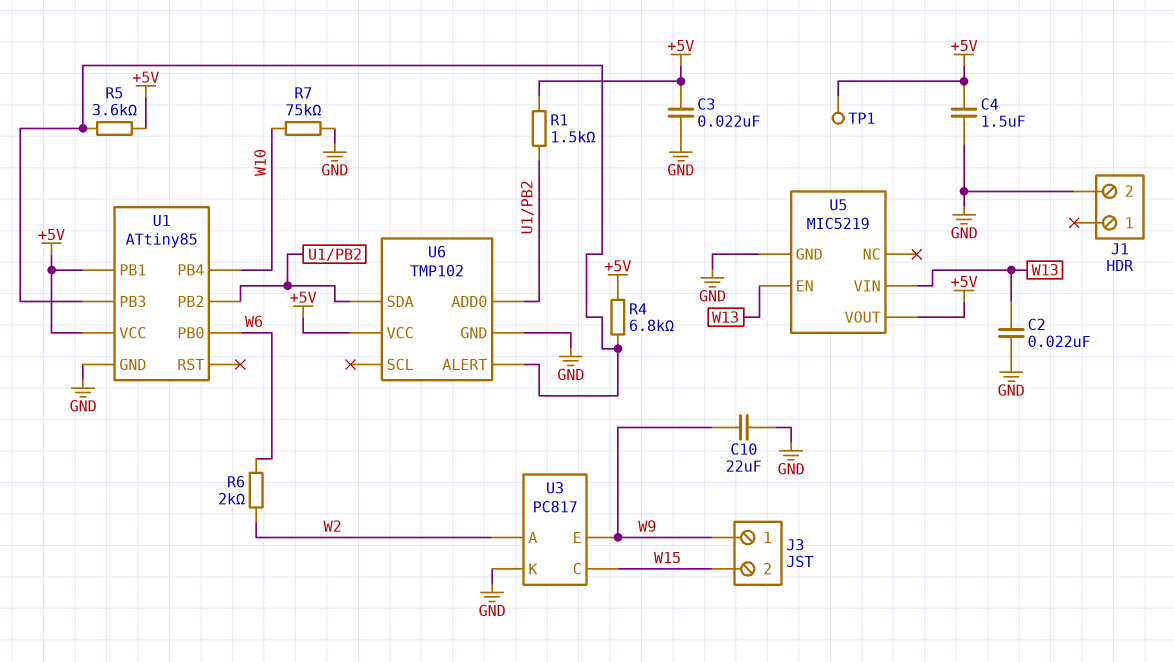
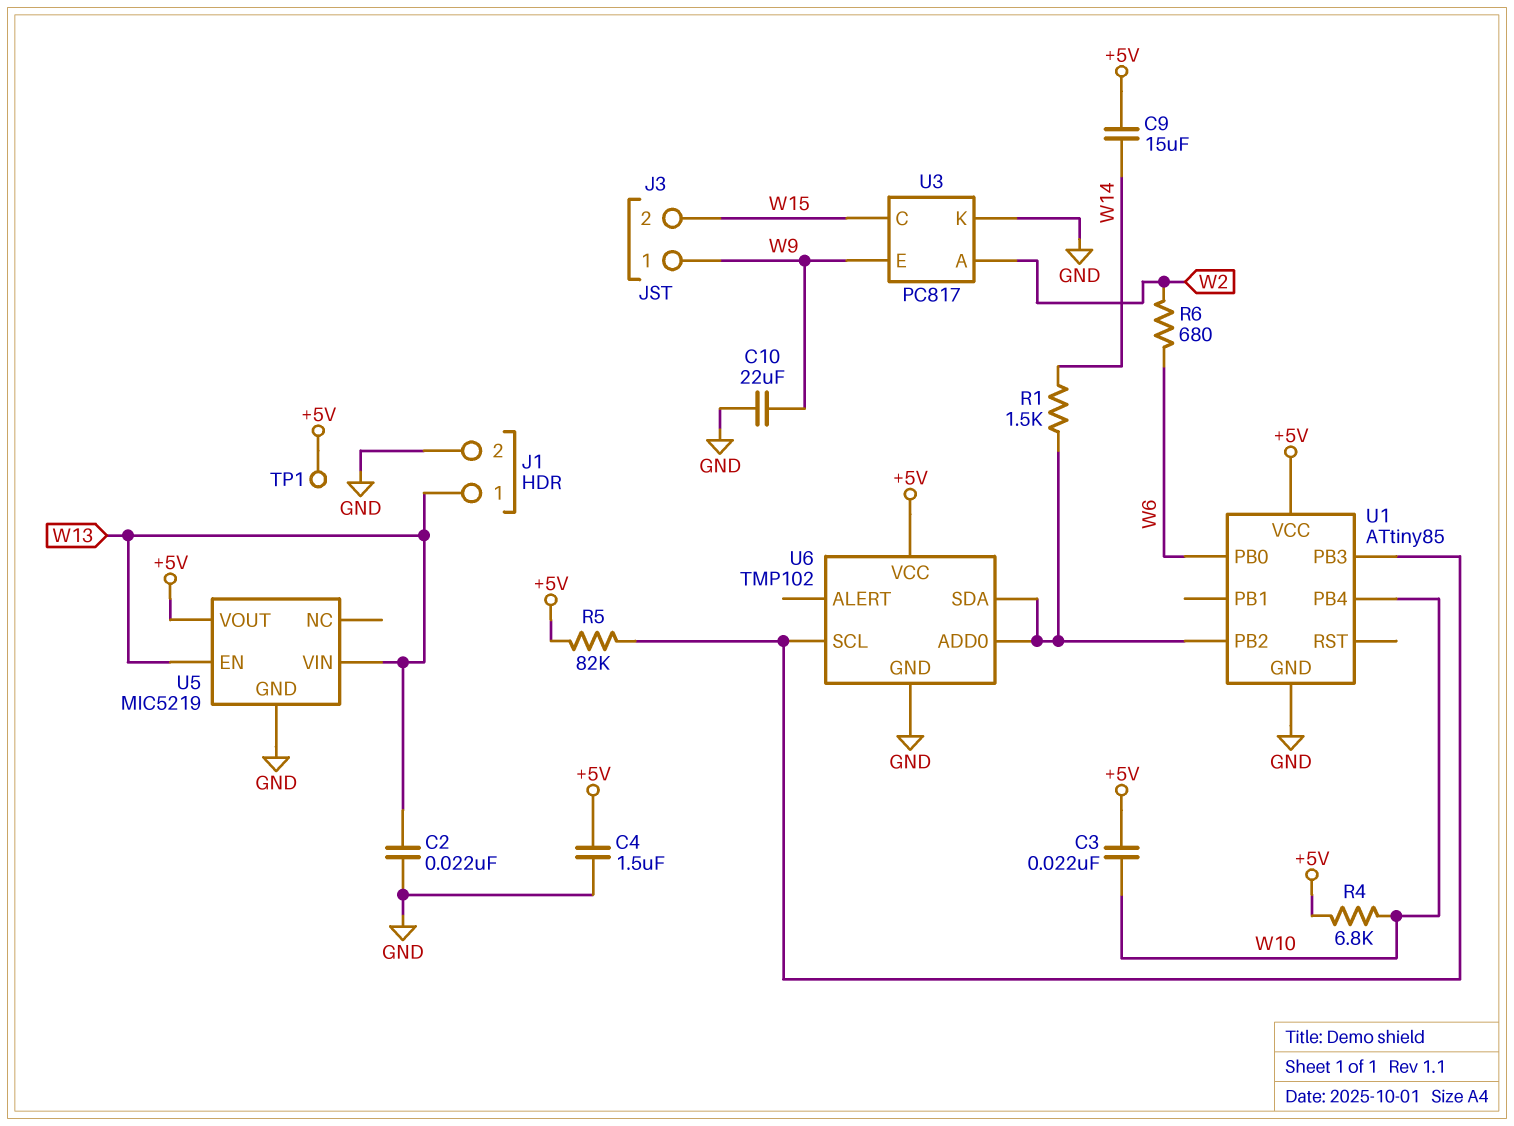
C3: 22nF (+5V, GND) -> 22nF (+5V, W10)
C9: none -> 15uF (+5V, W14)
J1 pin 1: none -> W13
R1: 1.5k (+5V, U1/PB2) -> 1.5k (U1/PB2, W14)
R4: 6.8k (+5V, U1/PB3) -> 6.8k (+5V, W10)
R5: 3.6k (+5V, U1/PB3) -> 82k (+5V, U1/PB3)
R6: 2k (W2, W6) -> 680 (W2, W6)
R7: 75k (GND, W10) -> none
U1 pin PB1: +5V -> none
U6 pin ALERT: U1/PB3 -> none
U6 pin SCL: none -> U1/PB3

